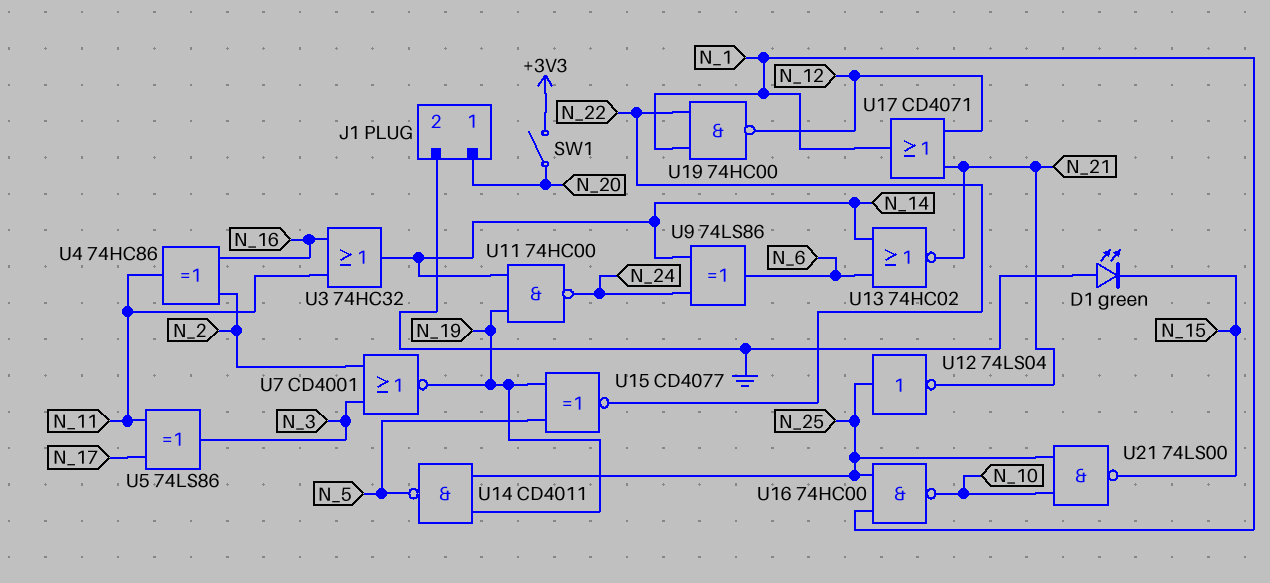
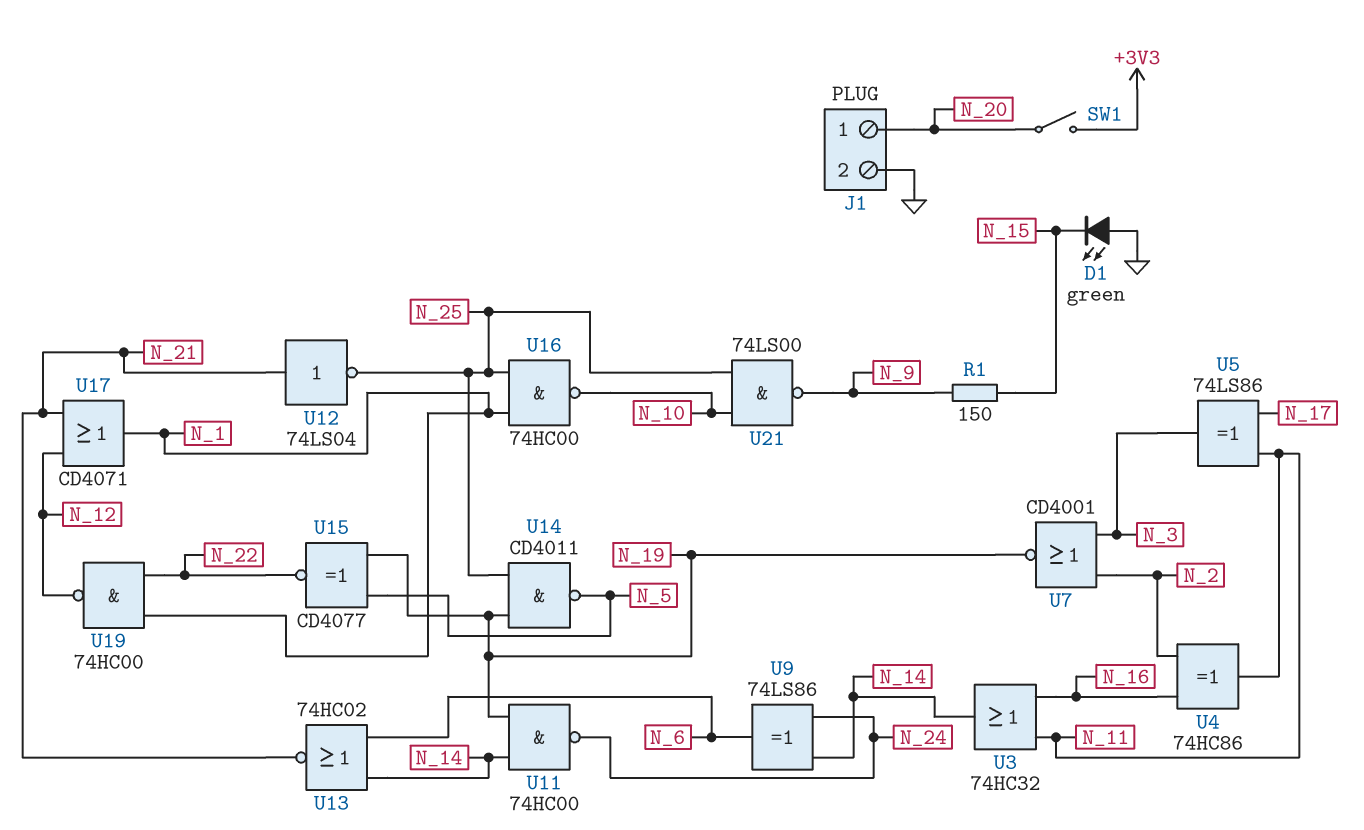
R1: none -> 150 (N_9, N_15)
U12: NOT 74LS04 (in N_25, out N_21) -> NOT 74LS04 (in N_21, out N_25)
U21: NAND 74LS00 (in N_10, in N_25, out N_15) -> NAND 74LS00 (in N_10, in N_25, out N_9)

